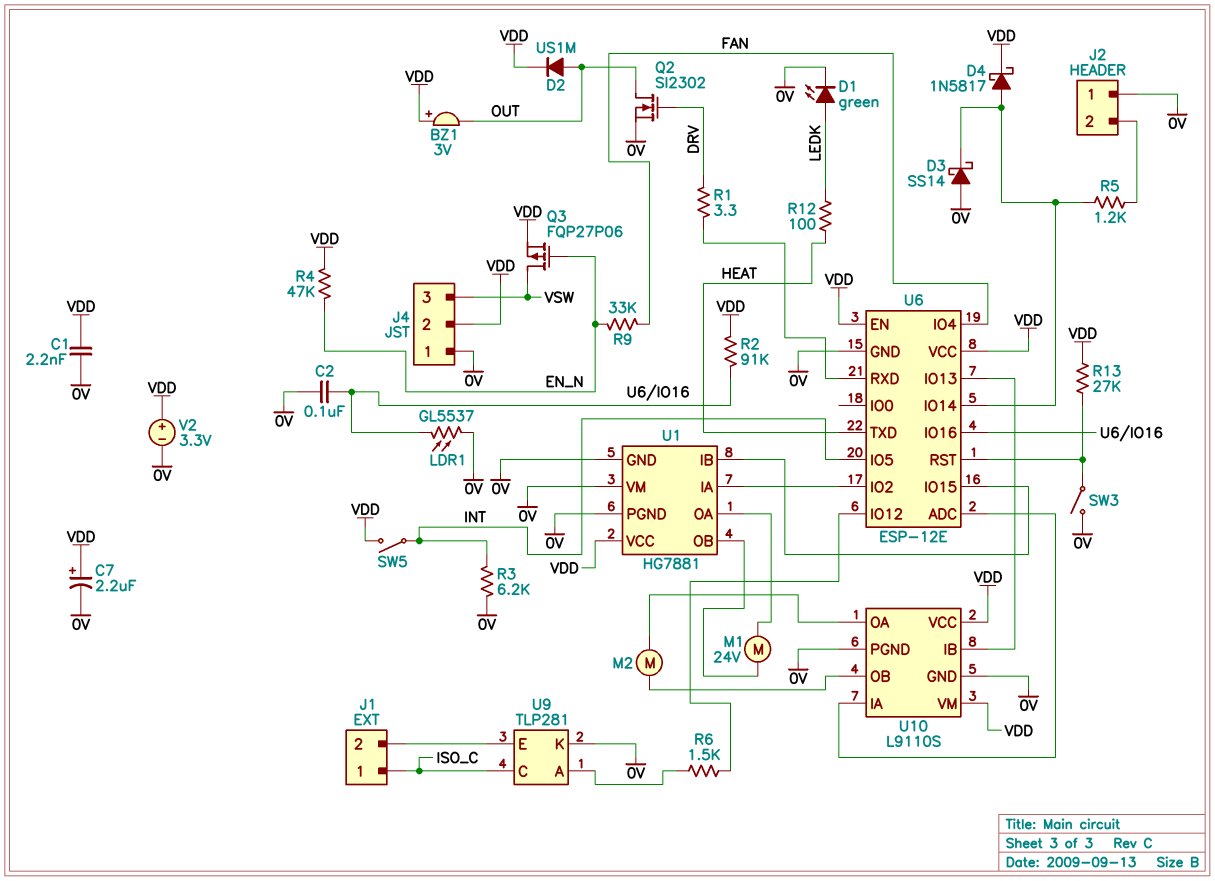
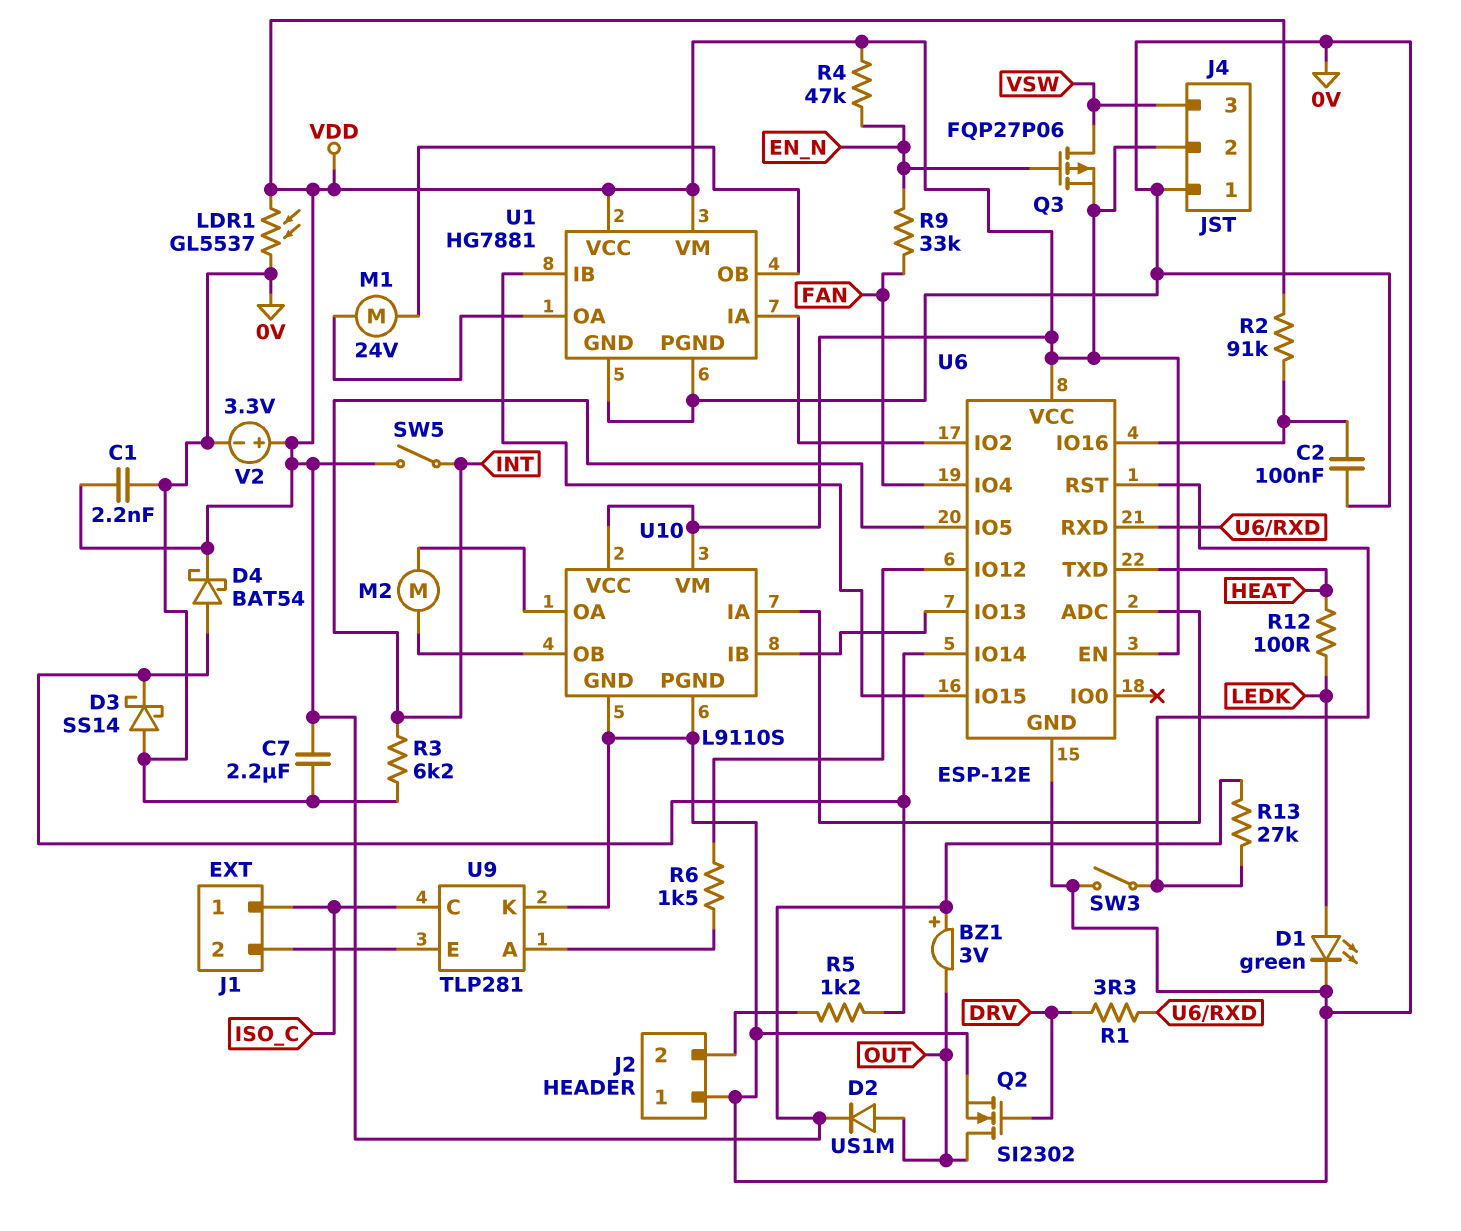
C7: 2.2uF (plus VDD, minus 0V) -> 2.2uF (0V, VDD)
D4: schottky 1N5817 (A U6/IO14, K VDD) -> schottky BAT54 (A U6/IO14, K VDD)
LDR1: GL5537 (0V, U6/IO16) -> GL5537 (0V, VDD)
U1 pin VM: 0V -> VDD

